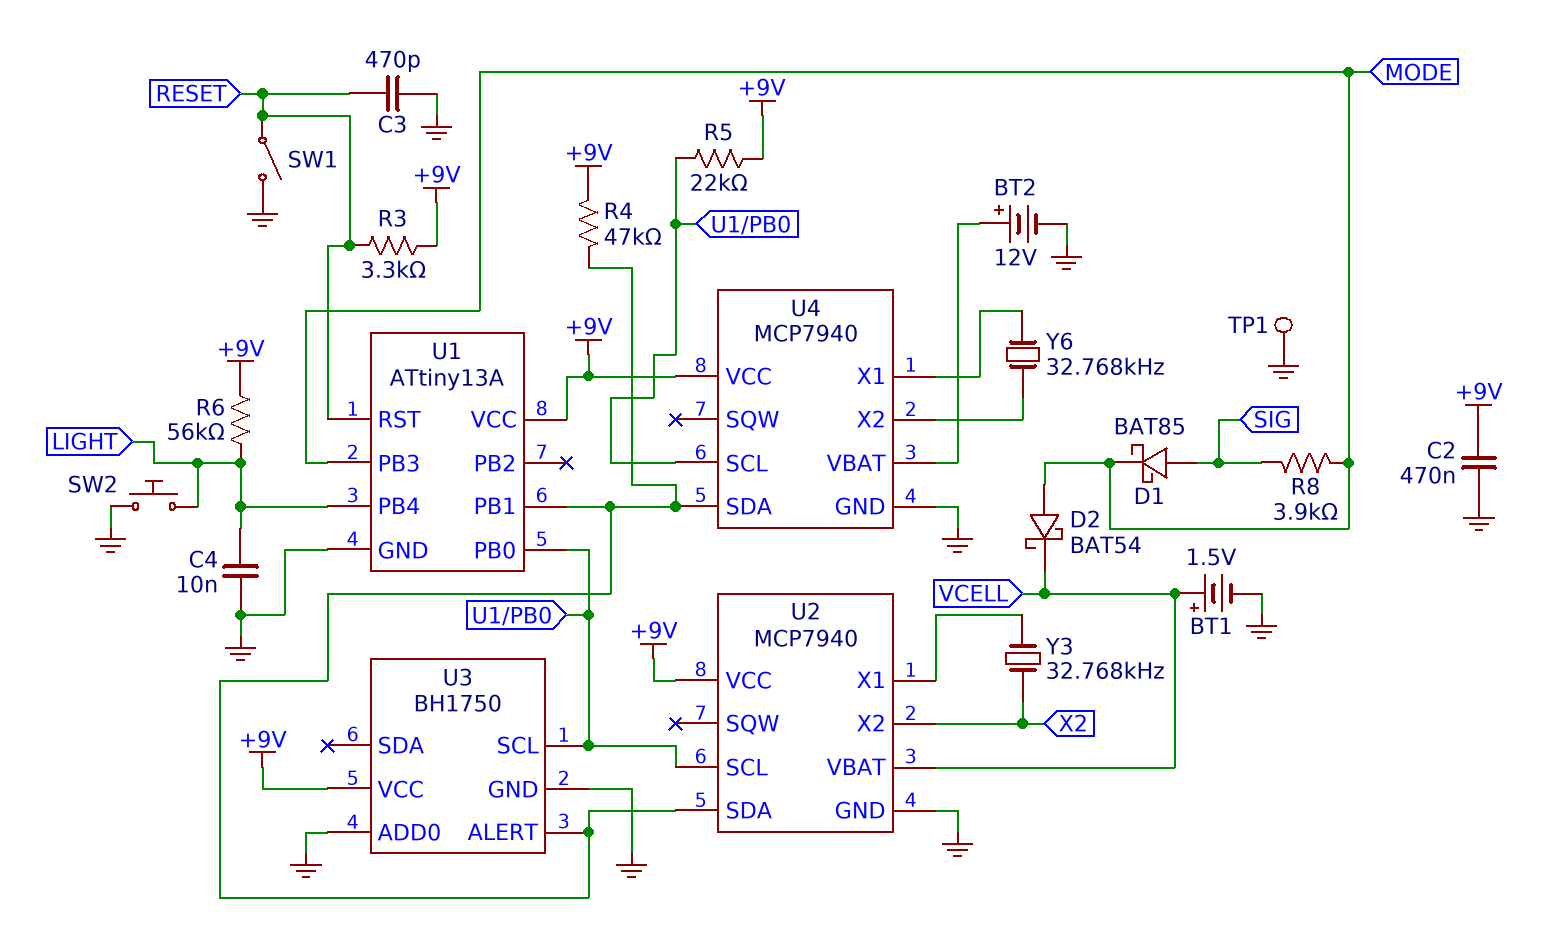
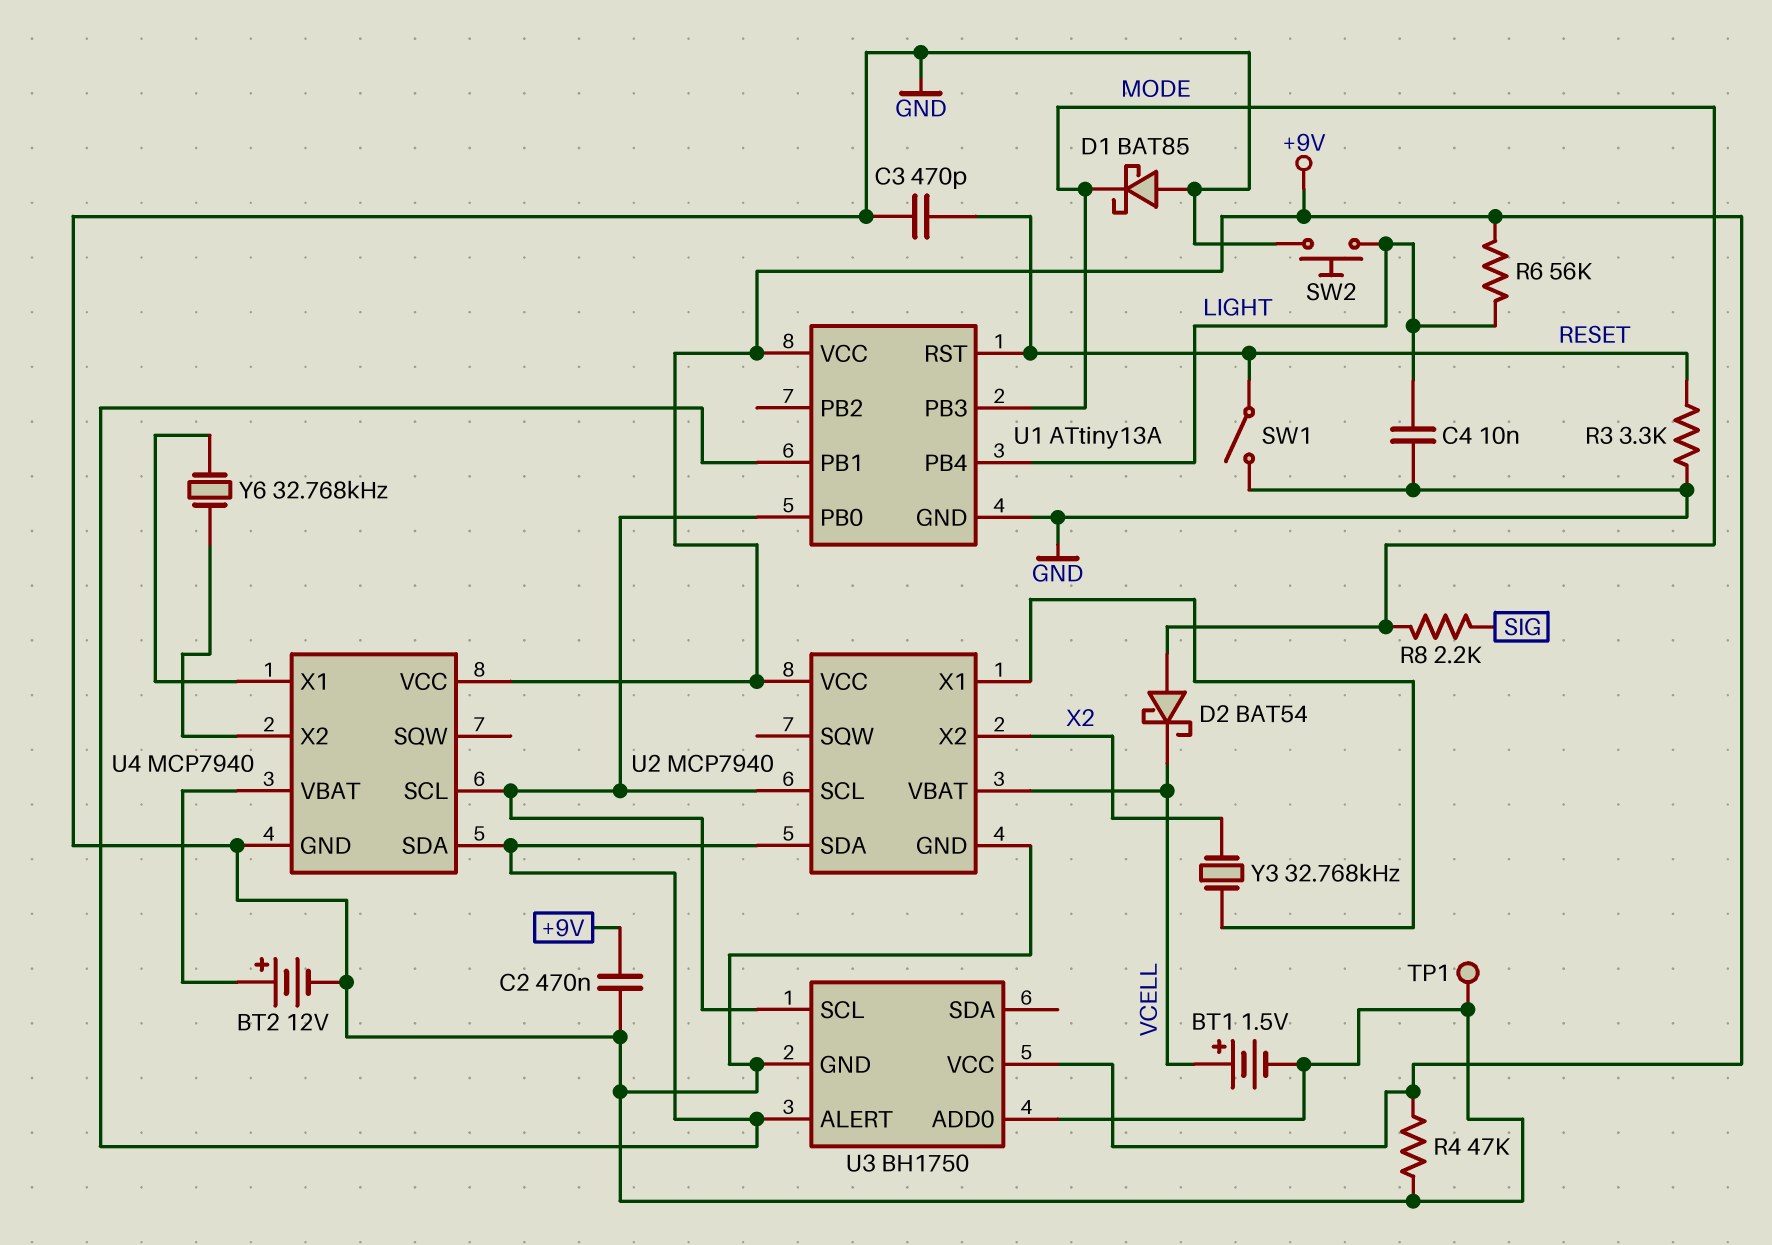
D1: schottky BAT85 (A SIG, K MODE) -> schottky BAT85 (A GND, K MODE)
R3: 3.3k (+9V, RESET) -> 3.3k (GND, RESET)
R4: 47k (+9V, U1/PB1) -> 47k (+9V, GND)
R5: 22k (+9V, U1/PB0) -> none
R8: 3.9k (MODE, SIG) -> 2.2k (MODE, SIG)

